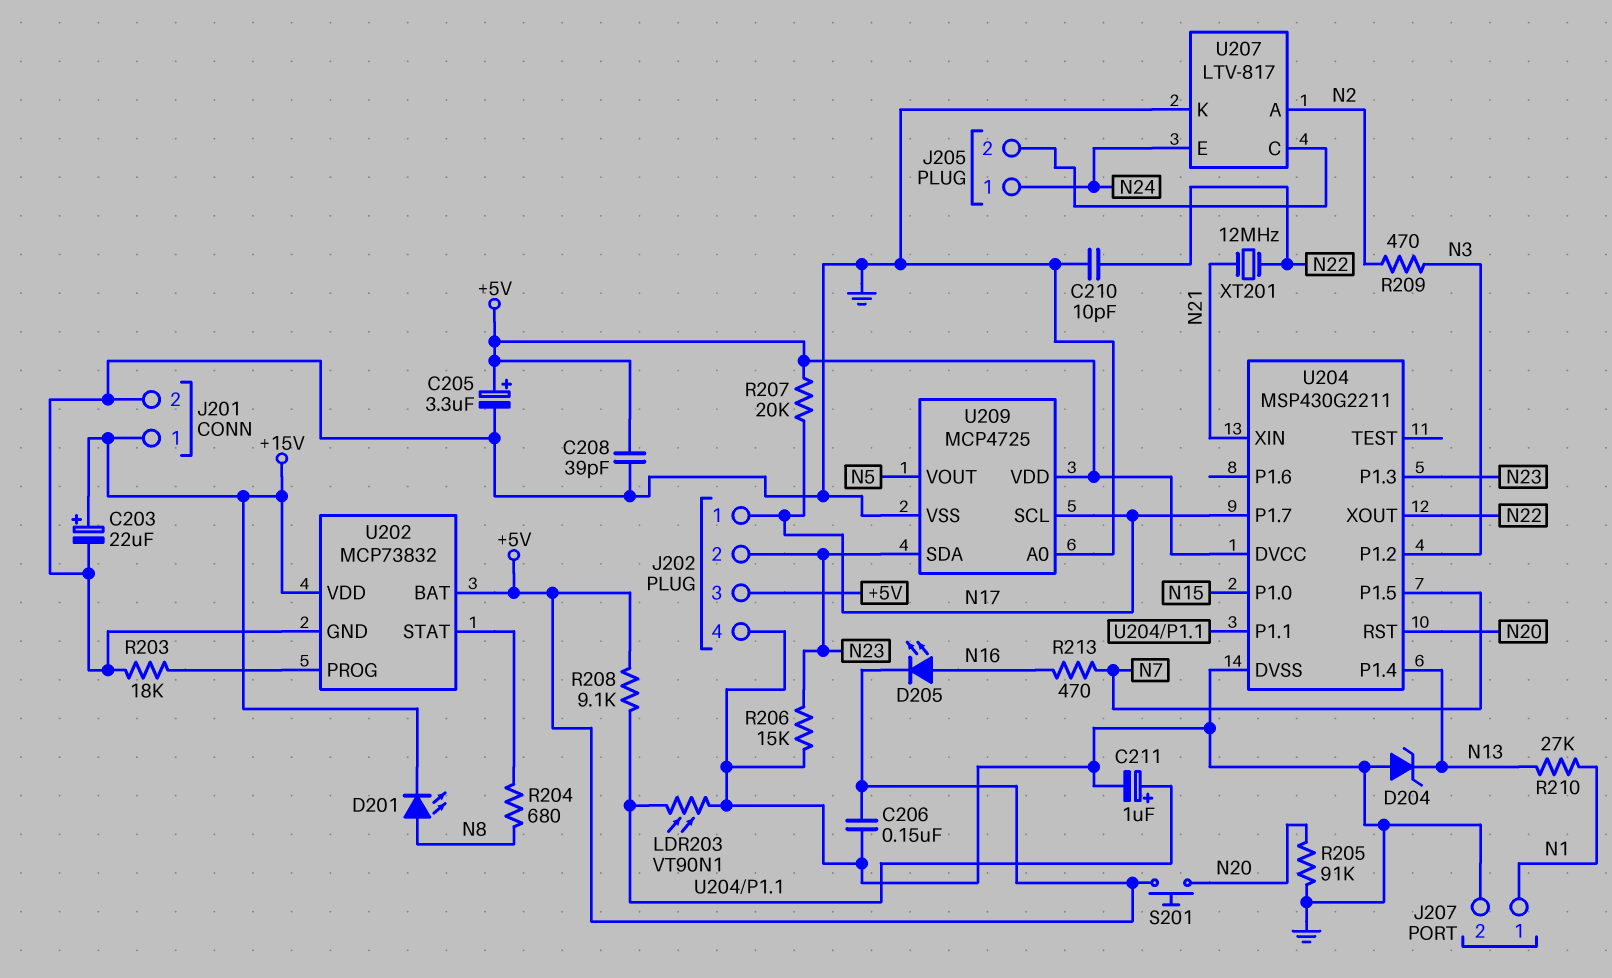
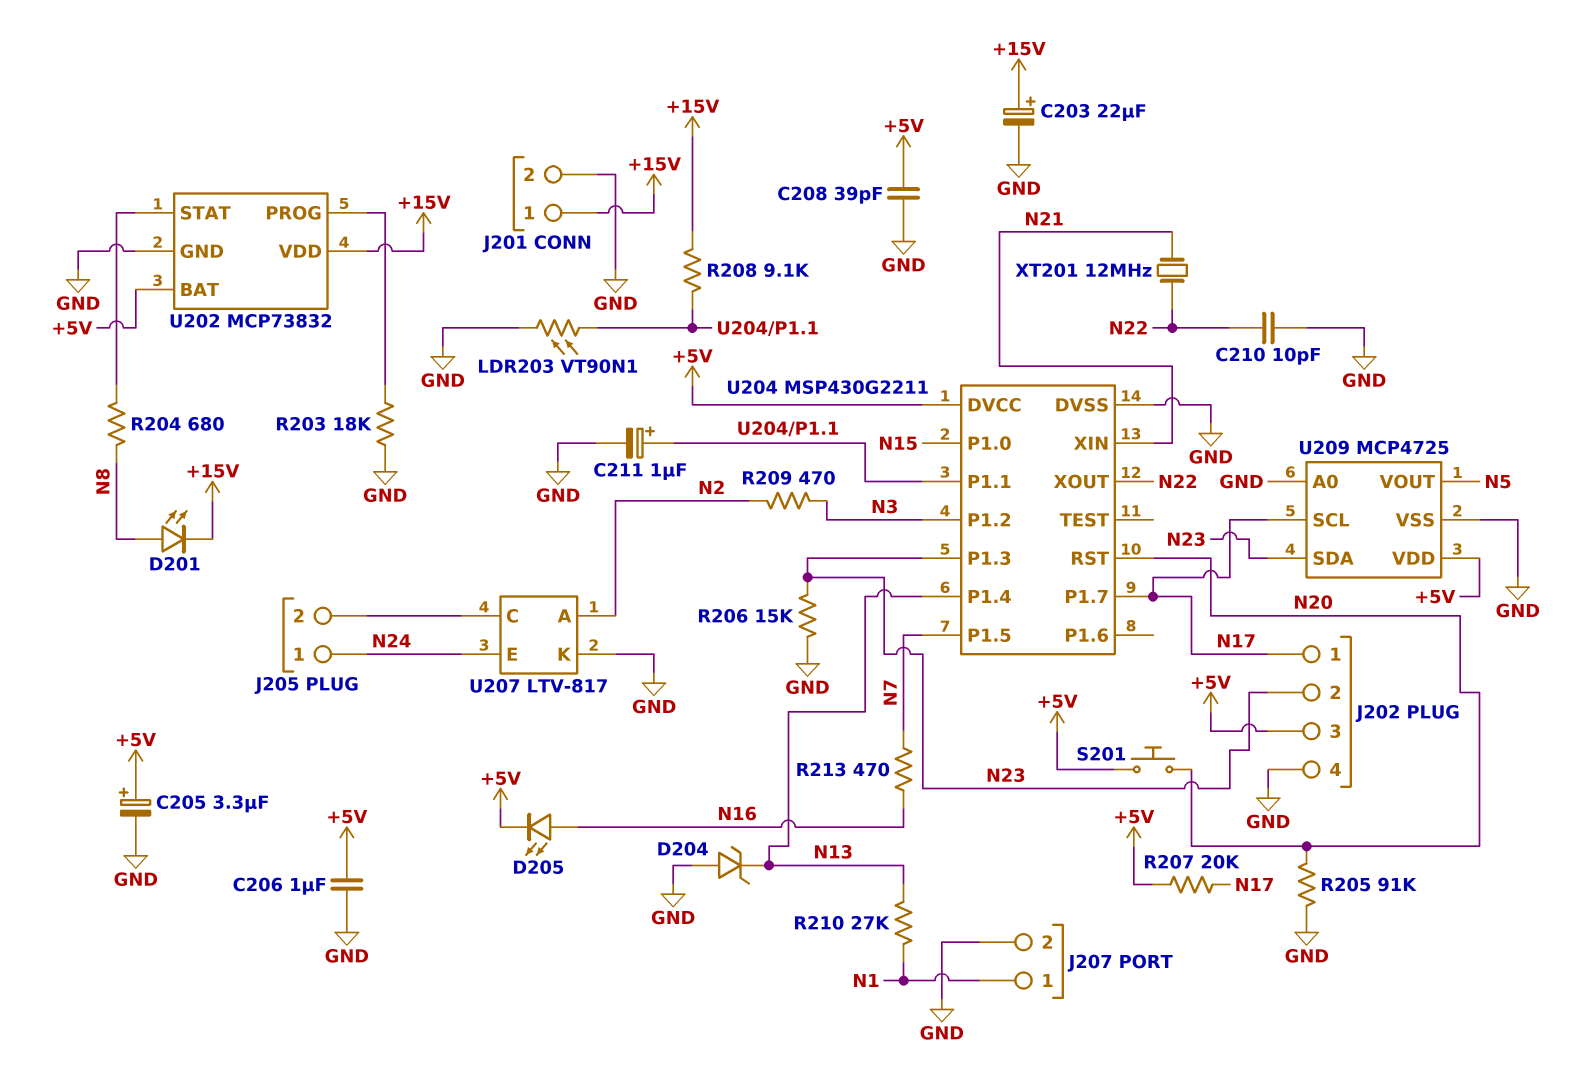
C206: 150nF (+5V, GND) -> 1uF (+5V, GND)
R208: 9.1k (+5V, U204/P1.1) -> 9.1k (+15V, U204/P1.1)

